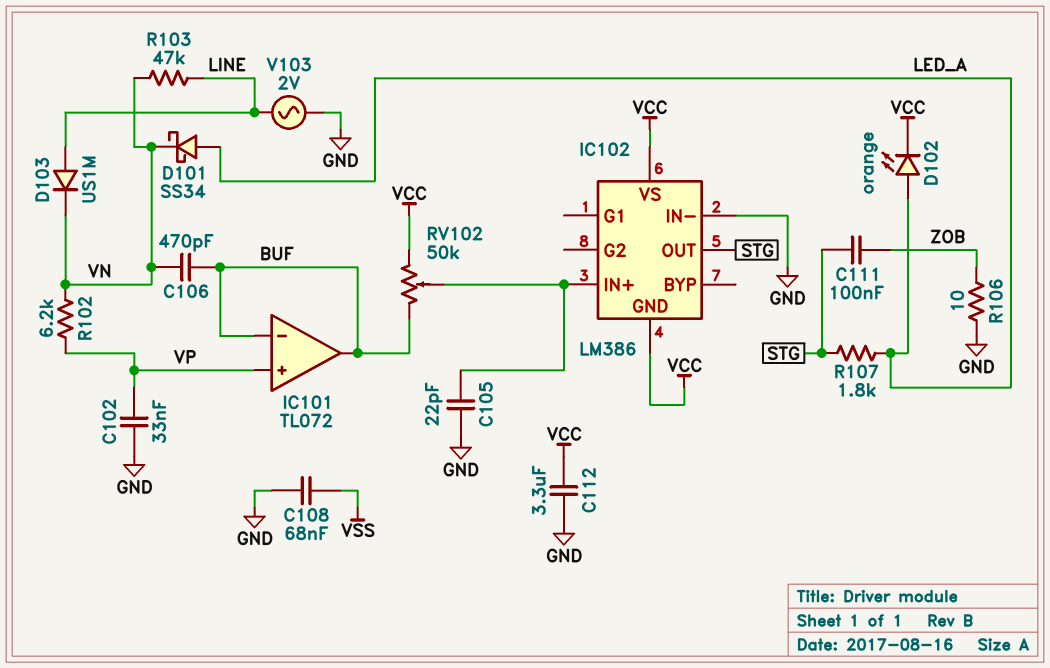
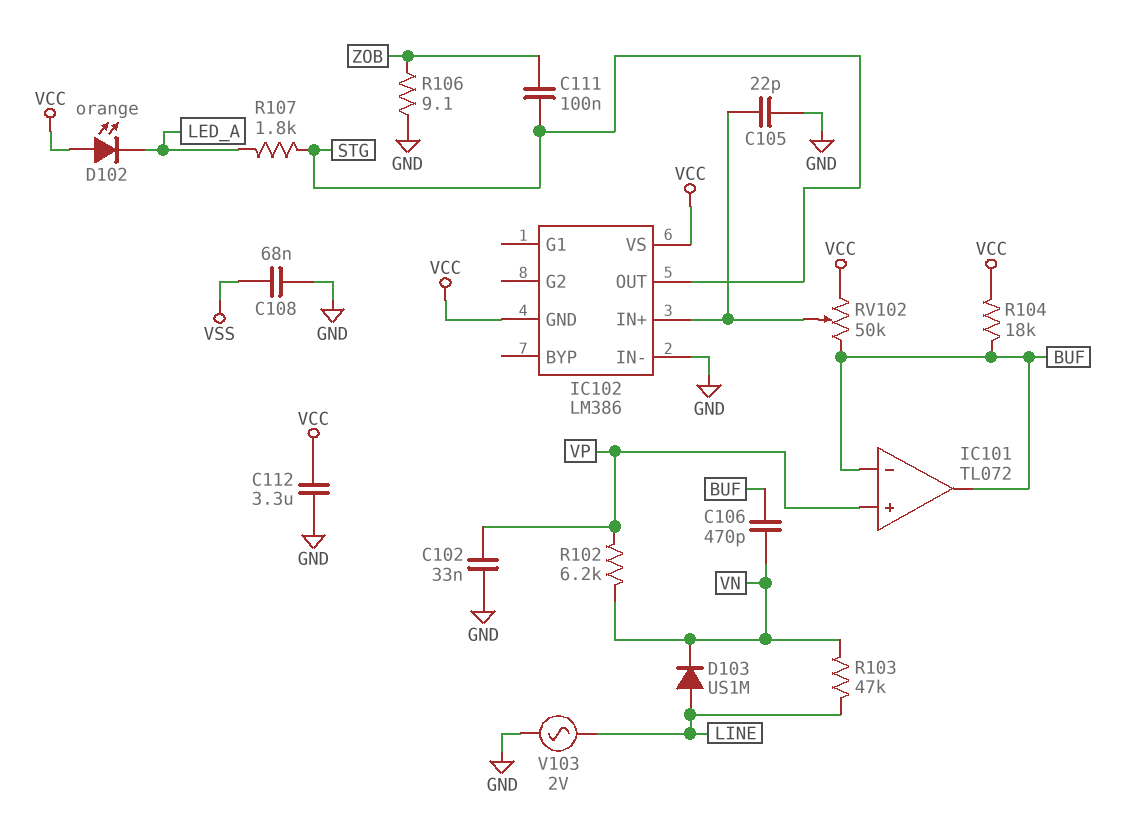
D101: schottky SS34 (A LED_A, K VN) -> none
D102: LED orange (A LED_A, K VCC) -> LED orange (A VCC, K LED_A)
R104: none -> 18k (BUF, VCC)
R106: 10 (GND, ZOB) -> 9.1 (GND, ZOB)

